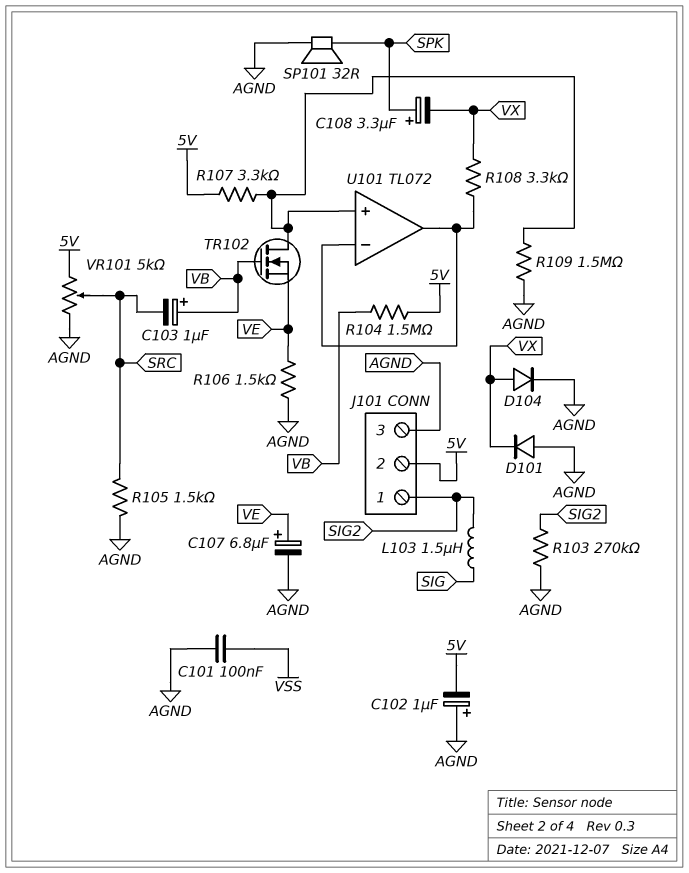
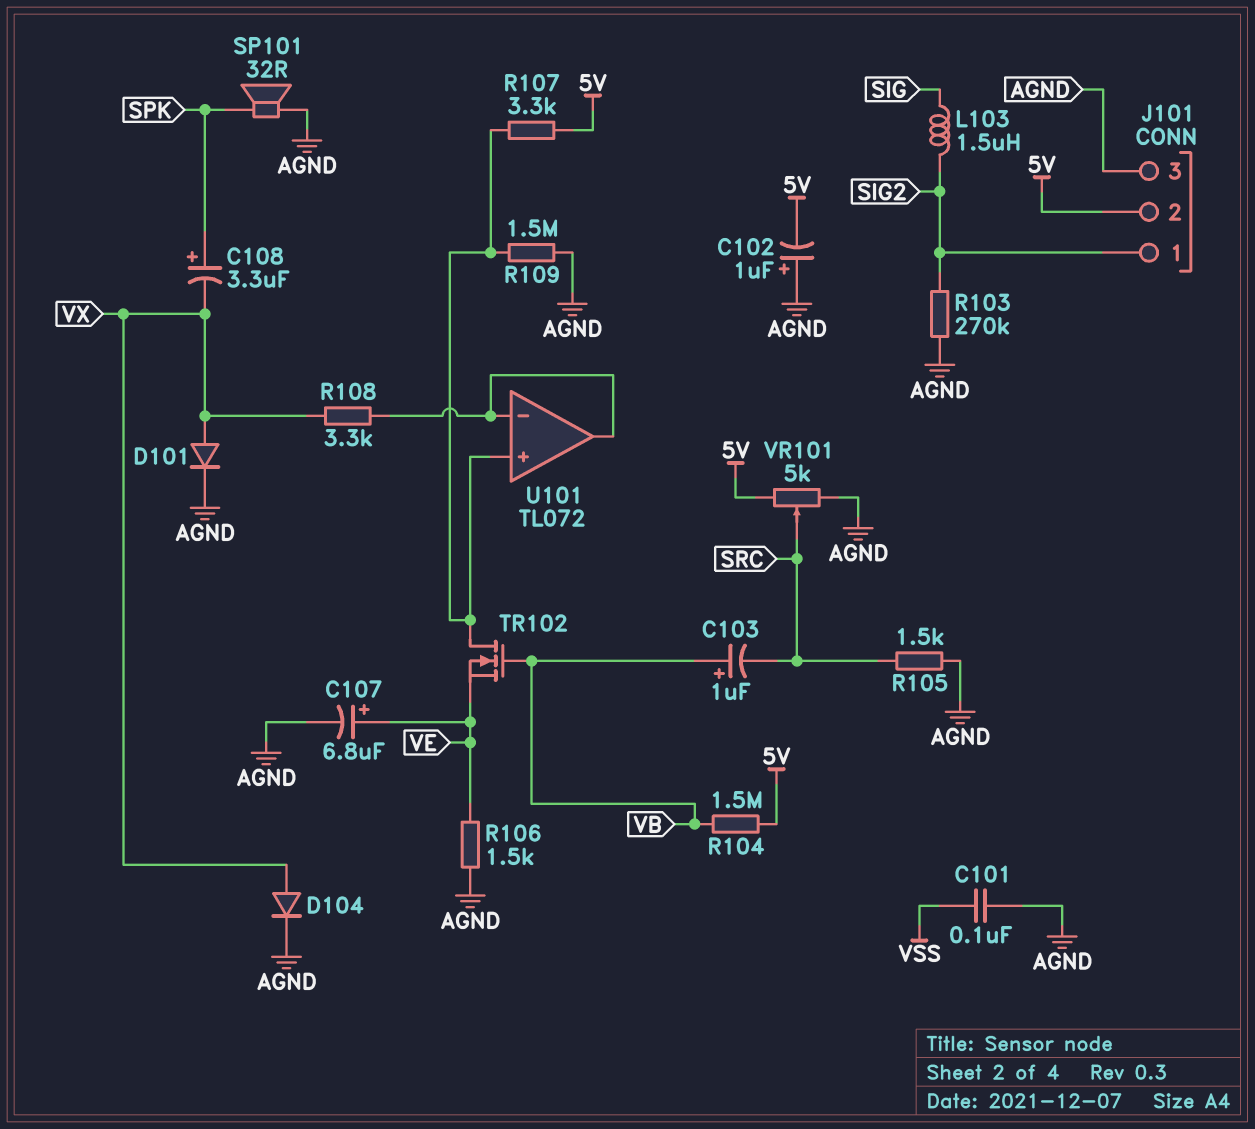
D101: diode (A AGND, K VX) -> diode (A VX, K AGND)

